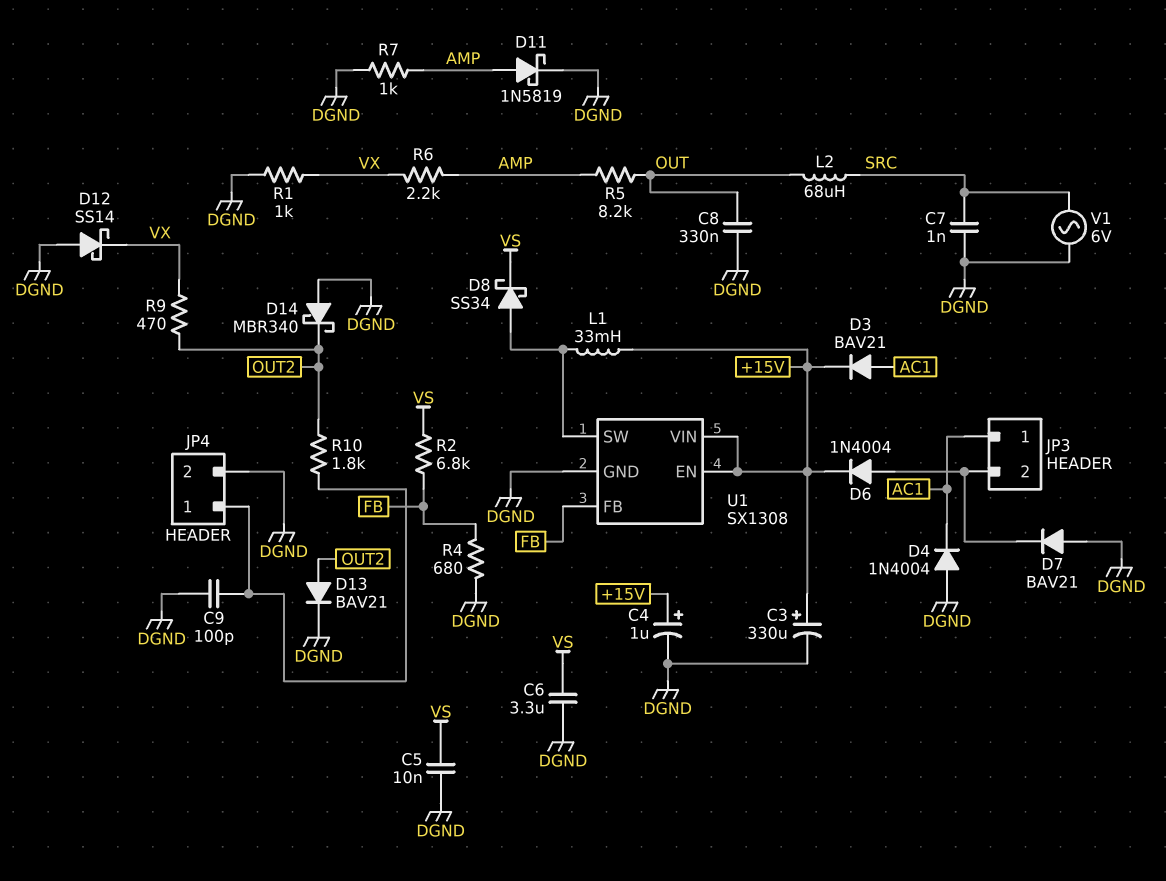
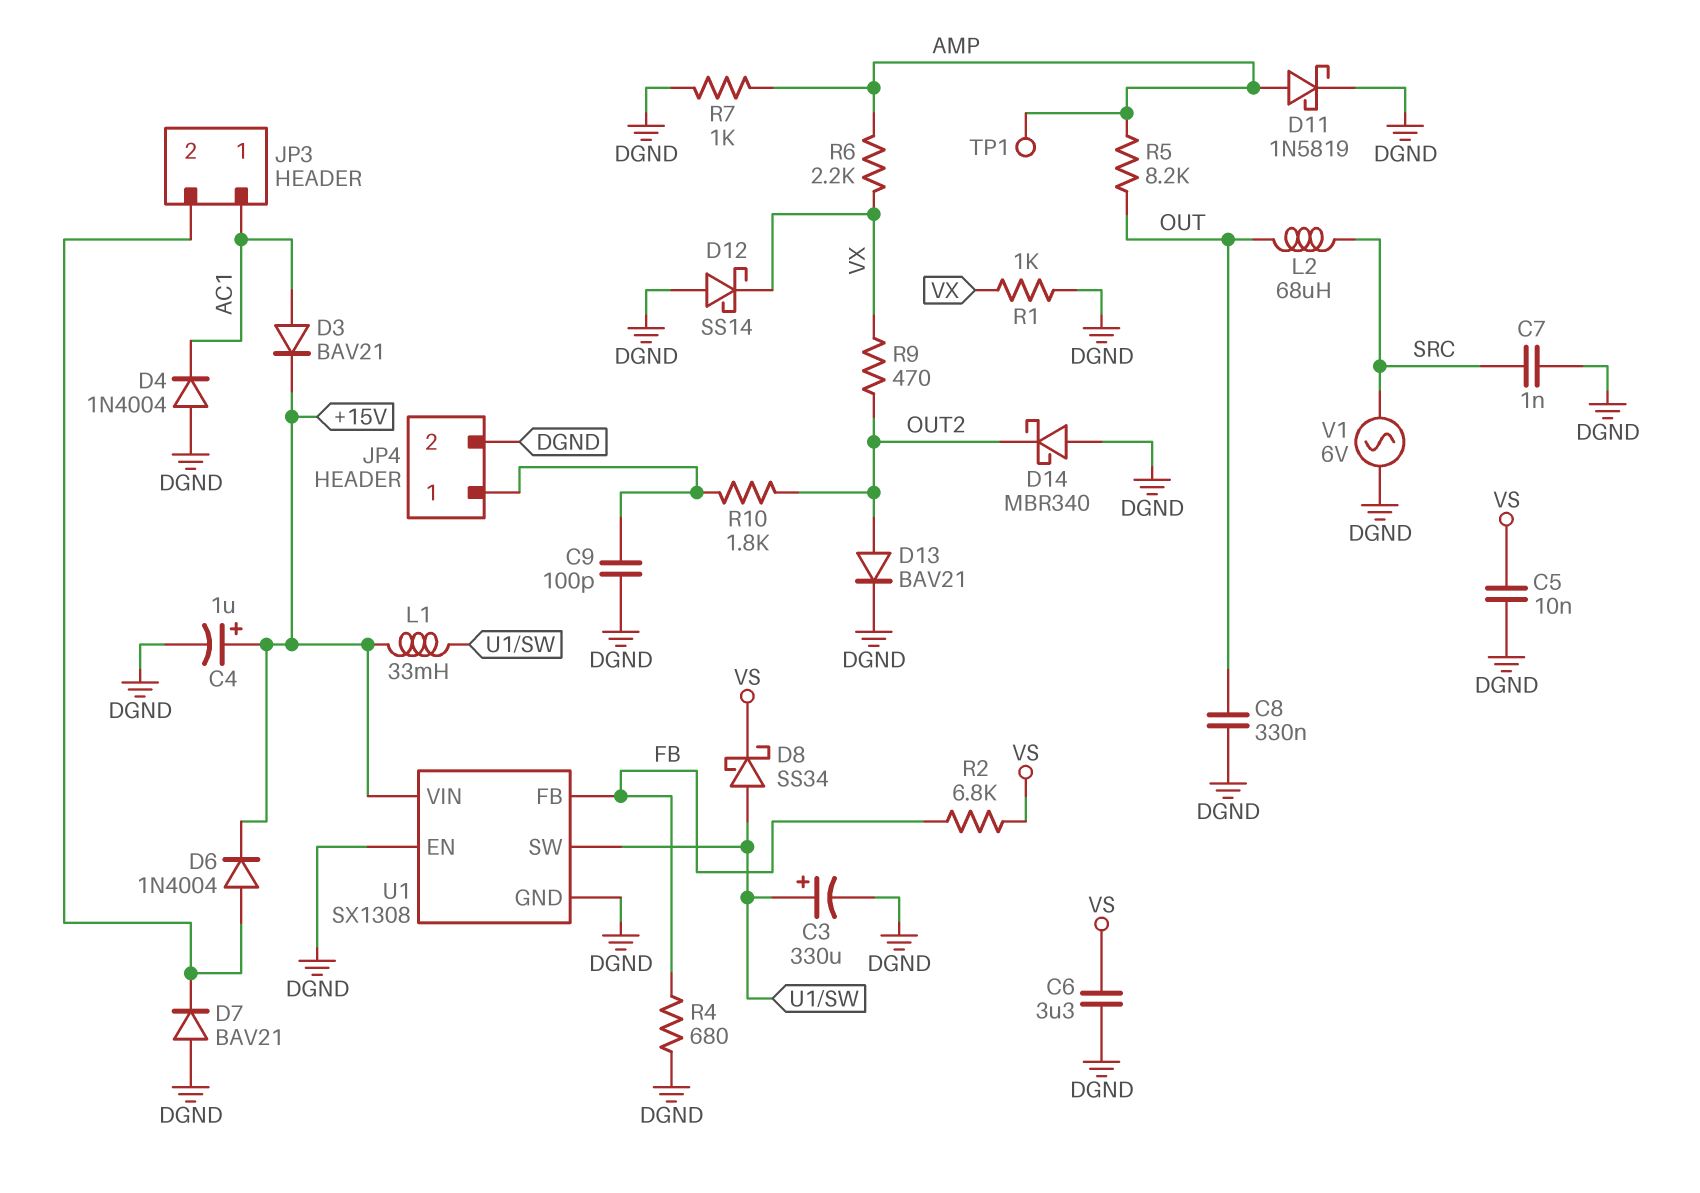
C3: 330uF (plus +15V, minus DGND) -> 330uF (plus U1/SW, minus DGND)
TP1: none -> test point (AMP)
U1 pin EN: +15V -> DGND

